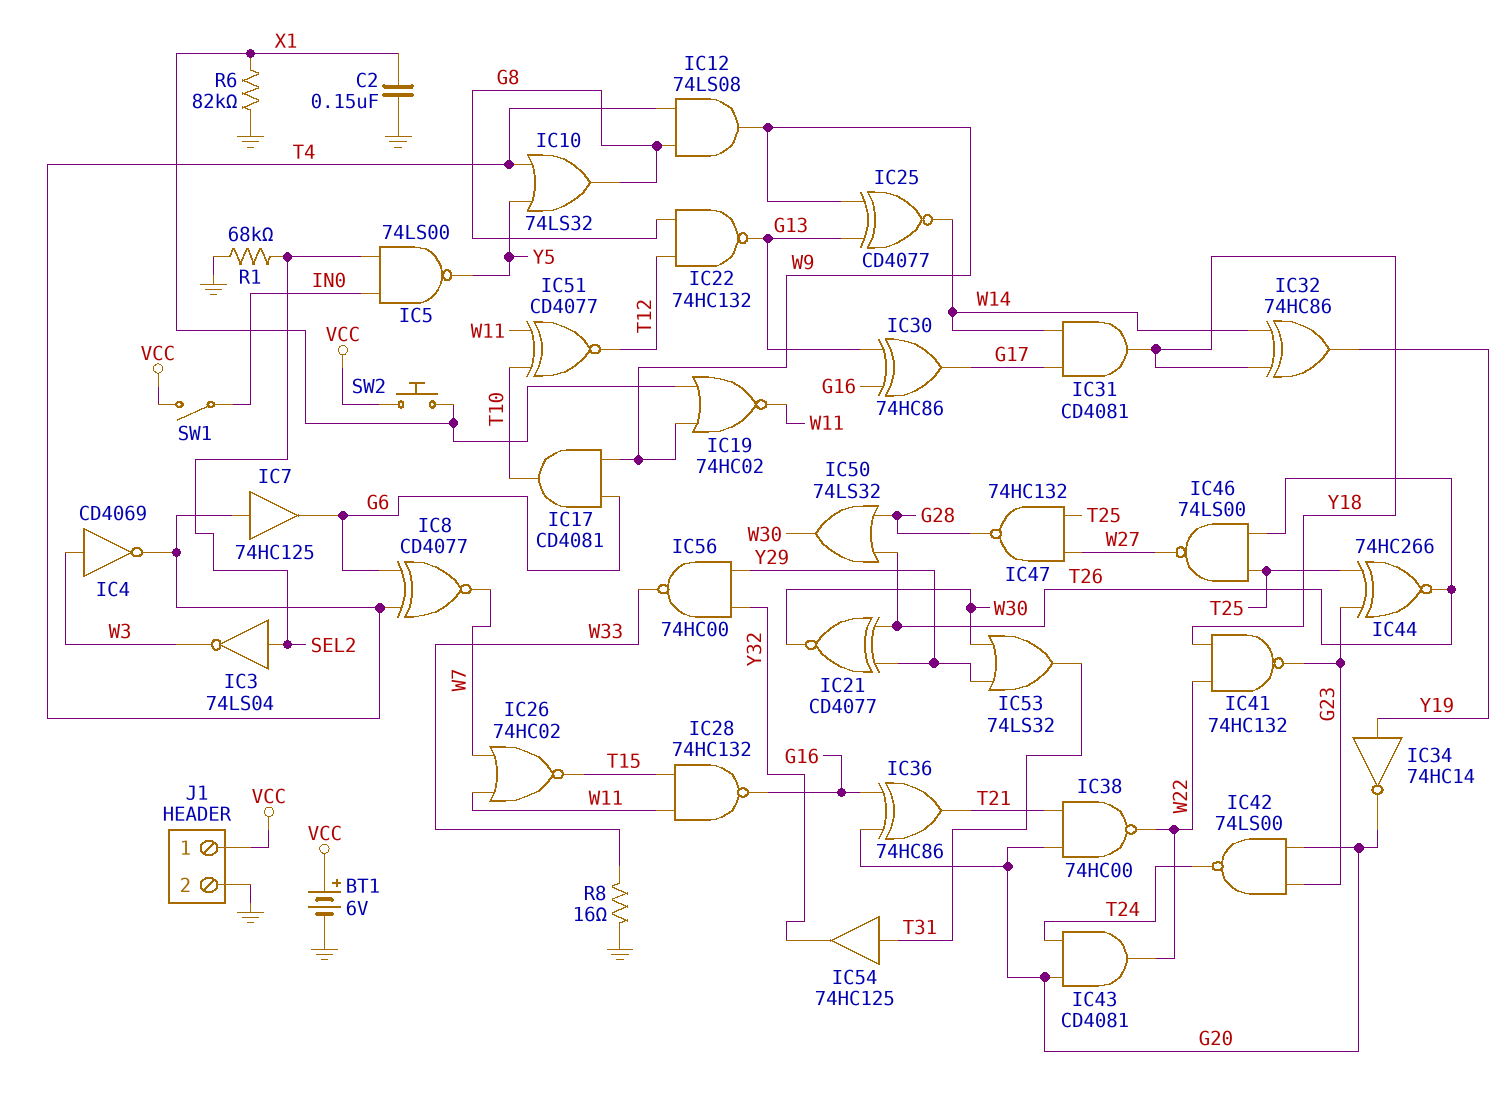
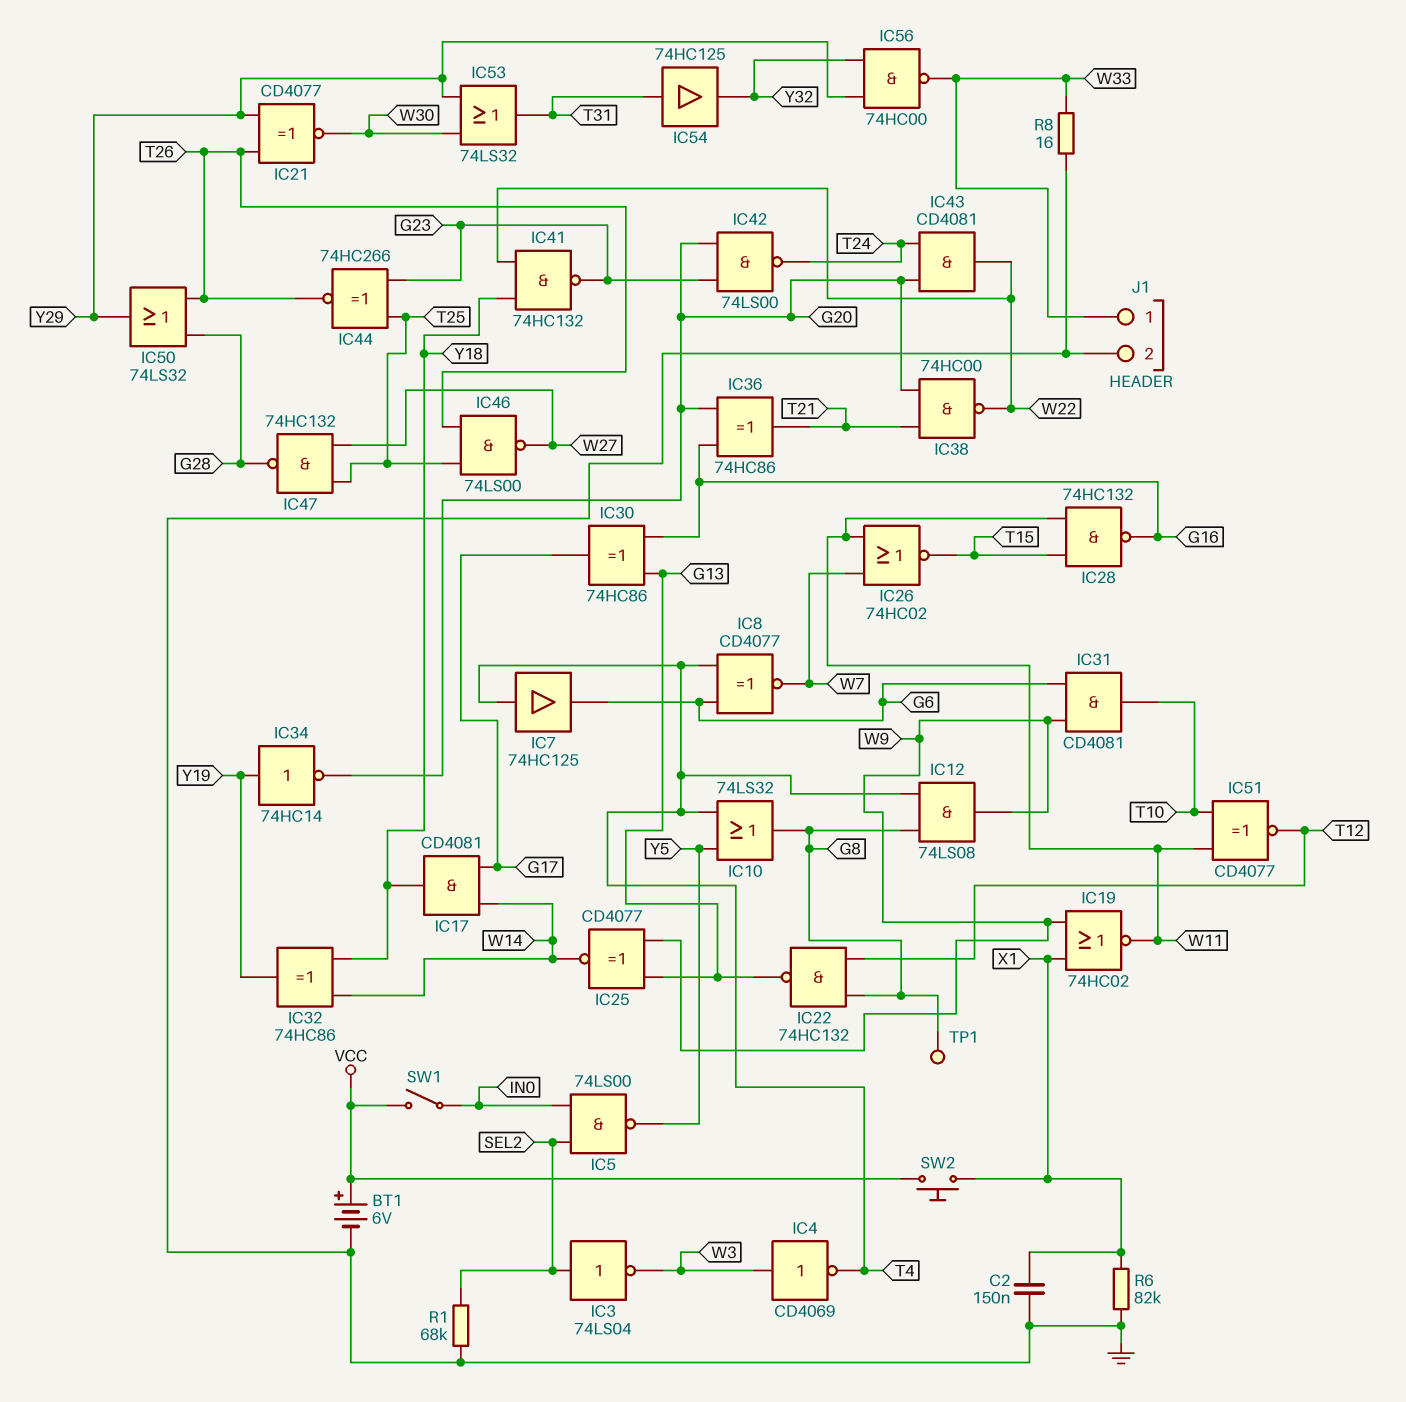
IC17: AND CD4081 (in G6, in W9, out T10) -> AND CD4081 (in G17, in W14, out Y18)
IC31: AND CD4081 (in G17, in W14, out Y18) -> AND CD4081 (in G6, in W9, out T10)
IC50: OR 74LS32 (in G28, in T26, out W30) -> OR 74LS32 (in G28, in T26, out Y29)
J1 pin 1: VCC -> W33
TP1: none -> test point (G8)

